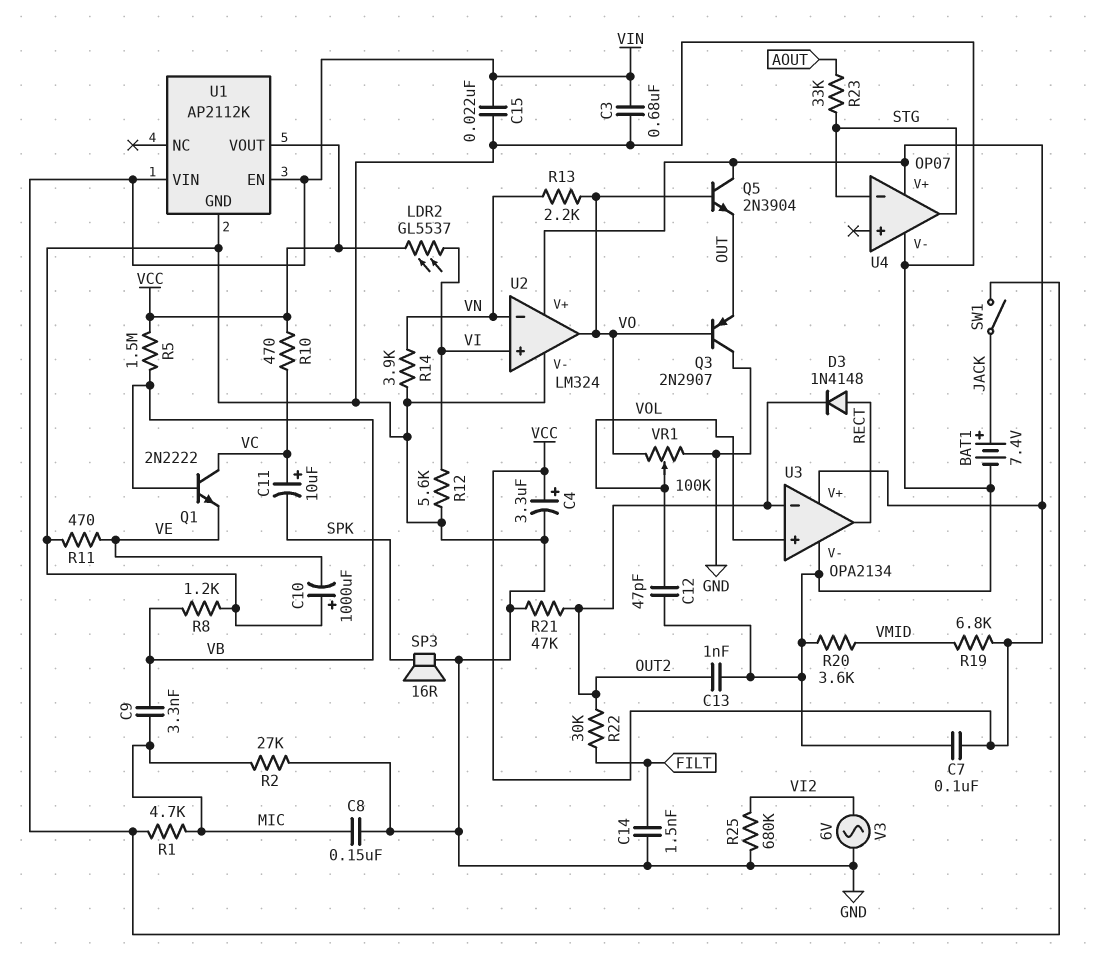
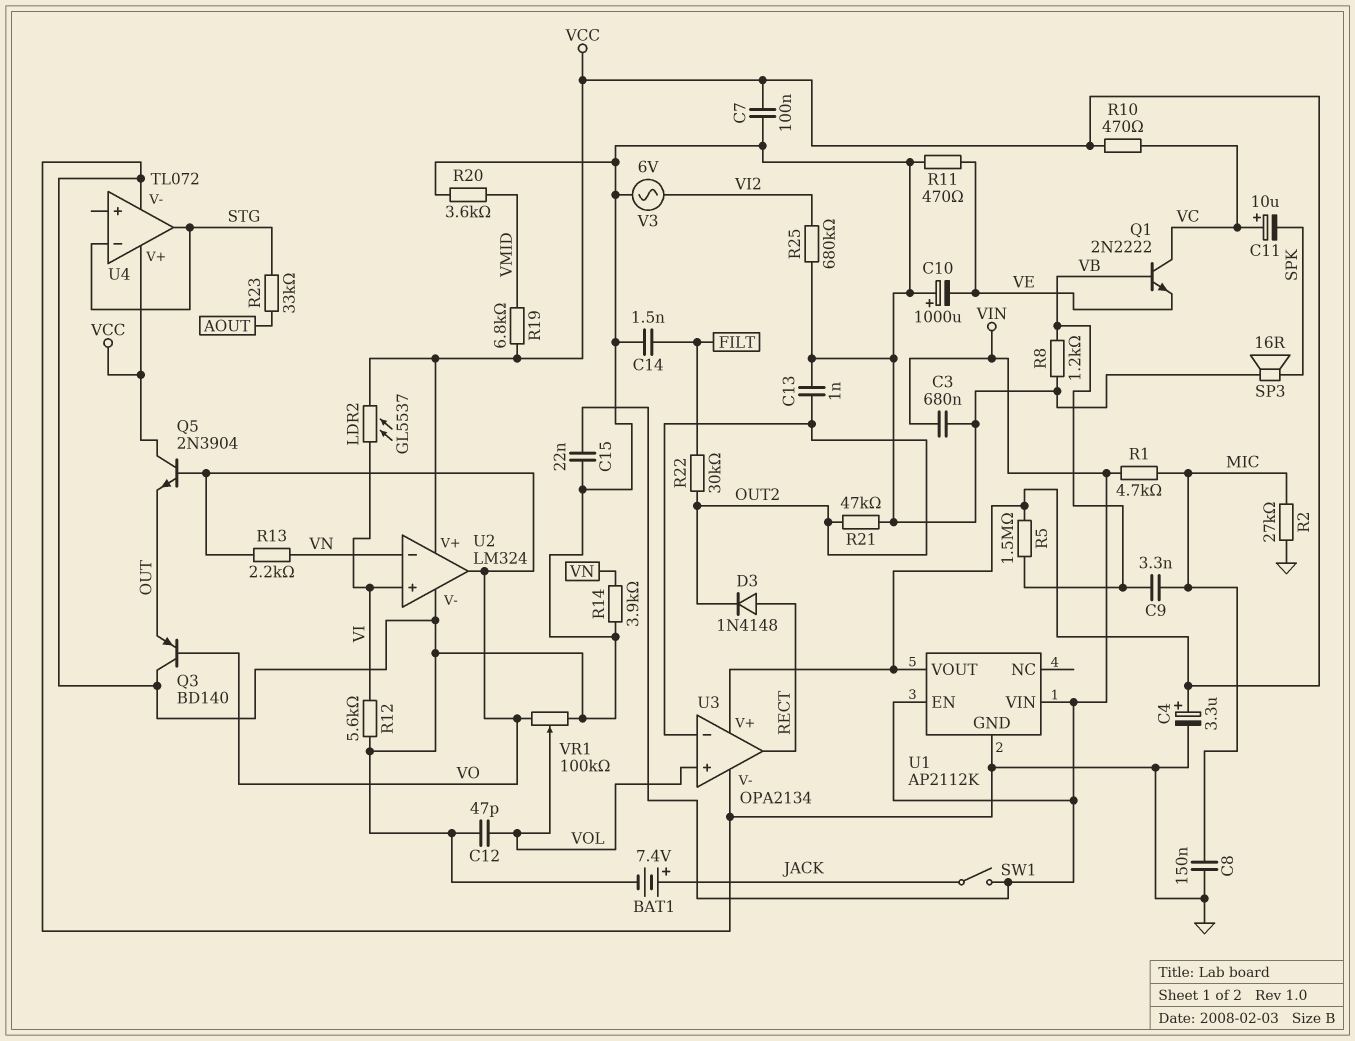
Q3: PNP 2N2907 (B VO, C GND, E OUT) -> PNP BD140 (B VO, C GND, E OUT)
U4: OP07 -> TL072

